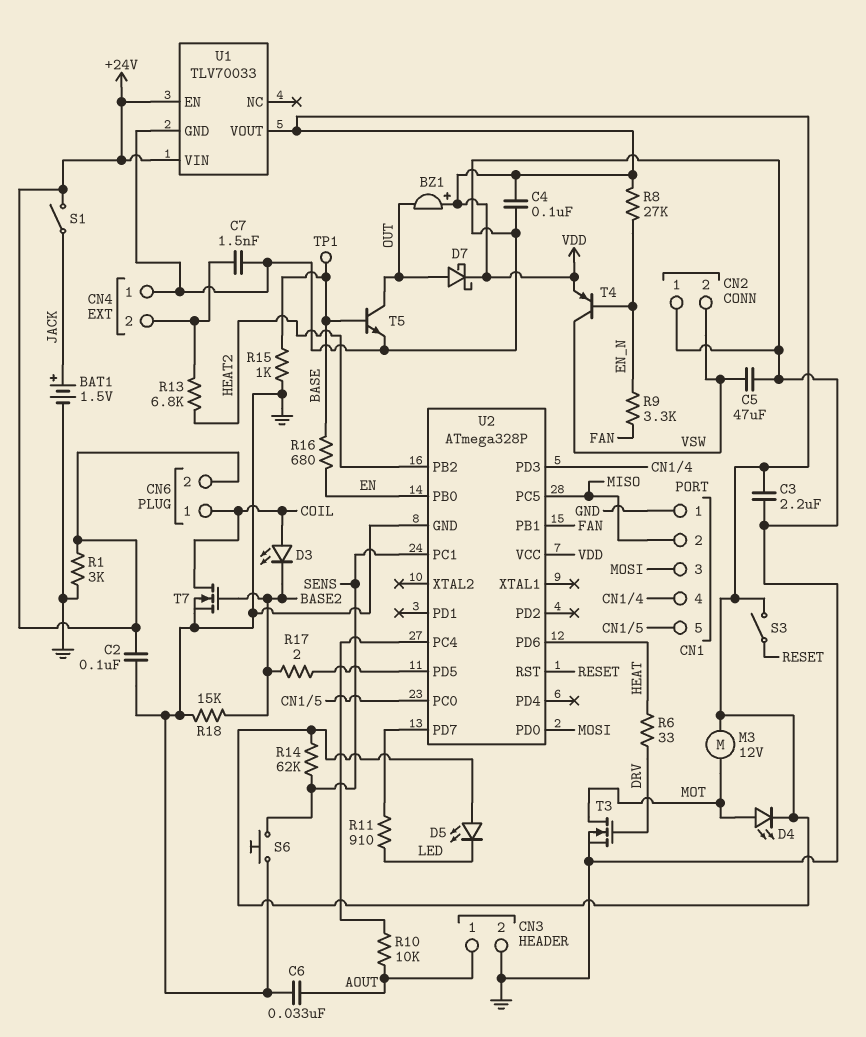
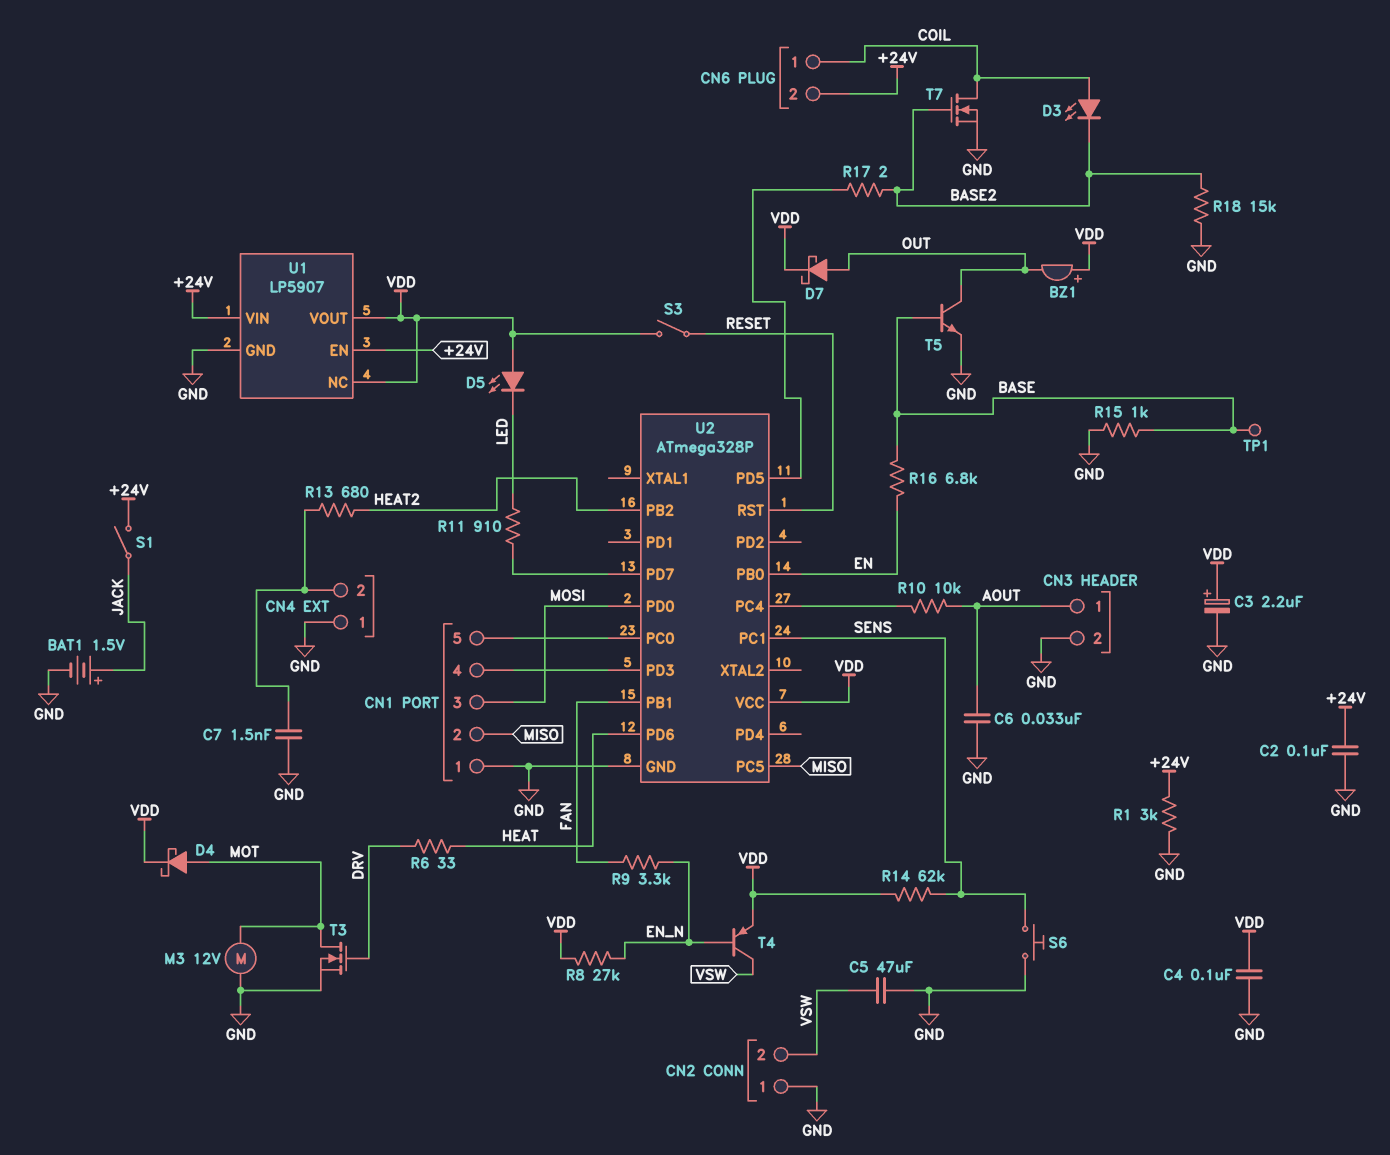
C3: 2.2uF (GND, VDD) -> 2.2uF (plus VDD, minus GND)
D4: LED (A MOT, K VDD) -> schottky (A MOT, K VDD)
M3: motor 12V (MOT, VDD) -> motor 12V (GND, MOT)
R13: 6.8k (CN4/2, HEAT2) -> 680 (CN4/2, HEAT2)
R16: 680 (BASE, EN) -> 6.8k (BASE, EN)
U1: TLV70033 -> LP5907
U1 pin NC: none -> VDD

